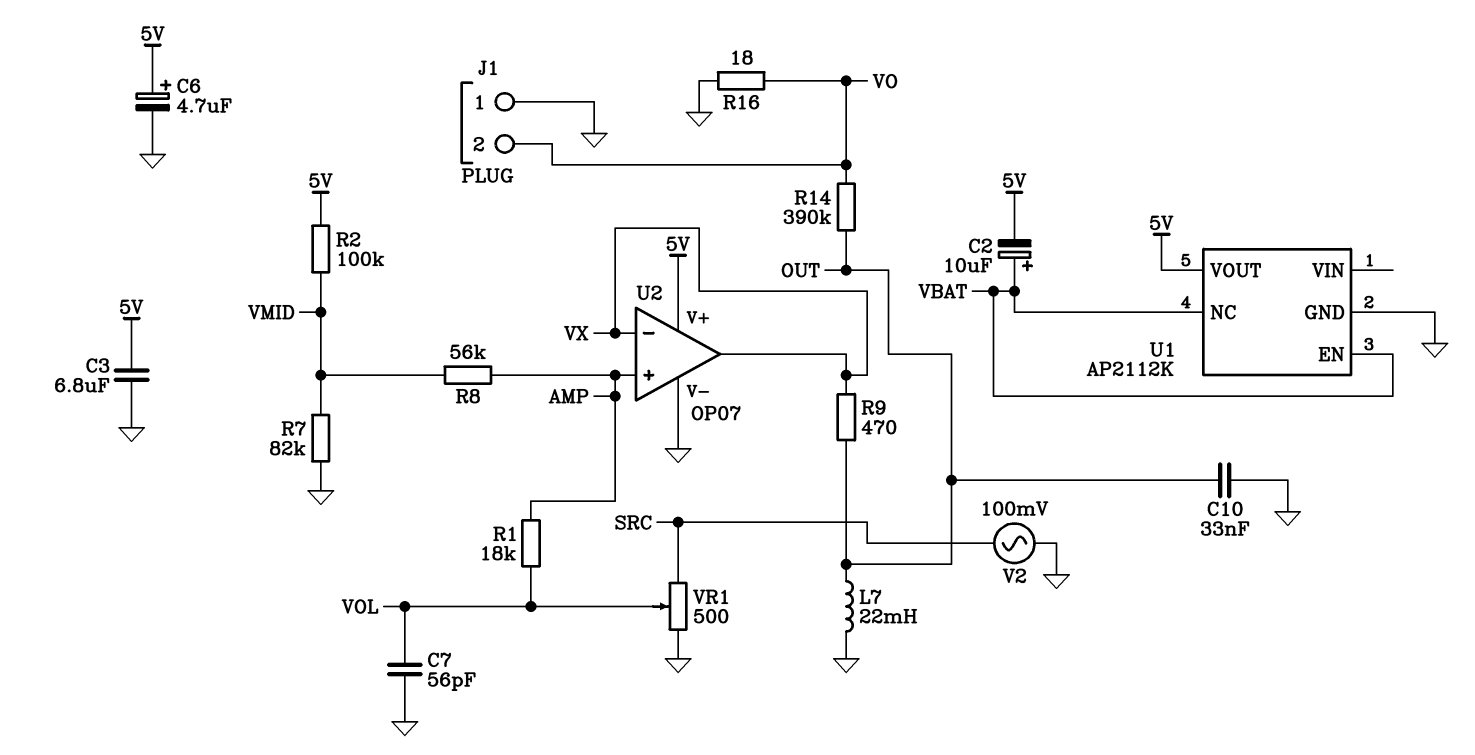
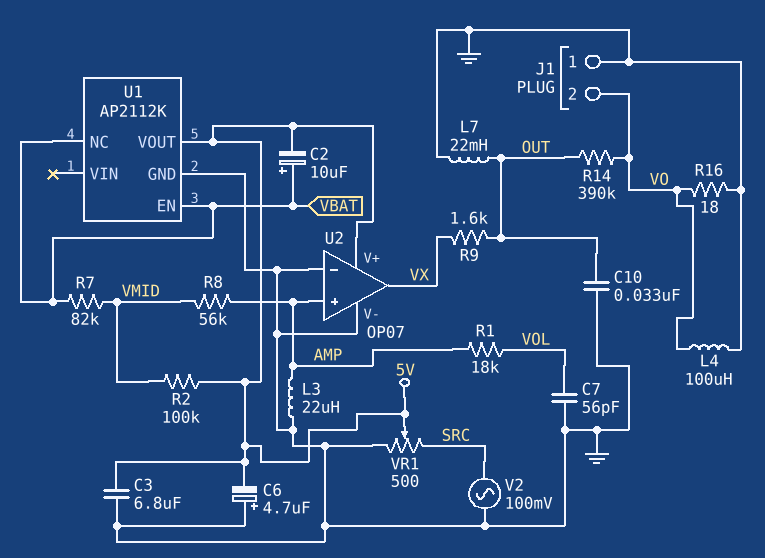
C6: 4.7uF (plus 5V, minus GND) -> 4.7uF (plus GND, minus 5V)
L3: none -> 22uH (AMP, GND)
L4: none -> 100uH (GND, VO)
R7: 82k (GND, VMID) -> 82k (VBAT, VMID)
R9: 470 (OUT, VX) -> 1.6k (OUT, VX)
U2 pin in-: VX -> GND
VR1: 500 (GND, SRC, wiper VOL) -> 500 (GND, SRC, wiper 5V)

